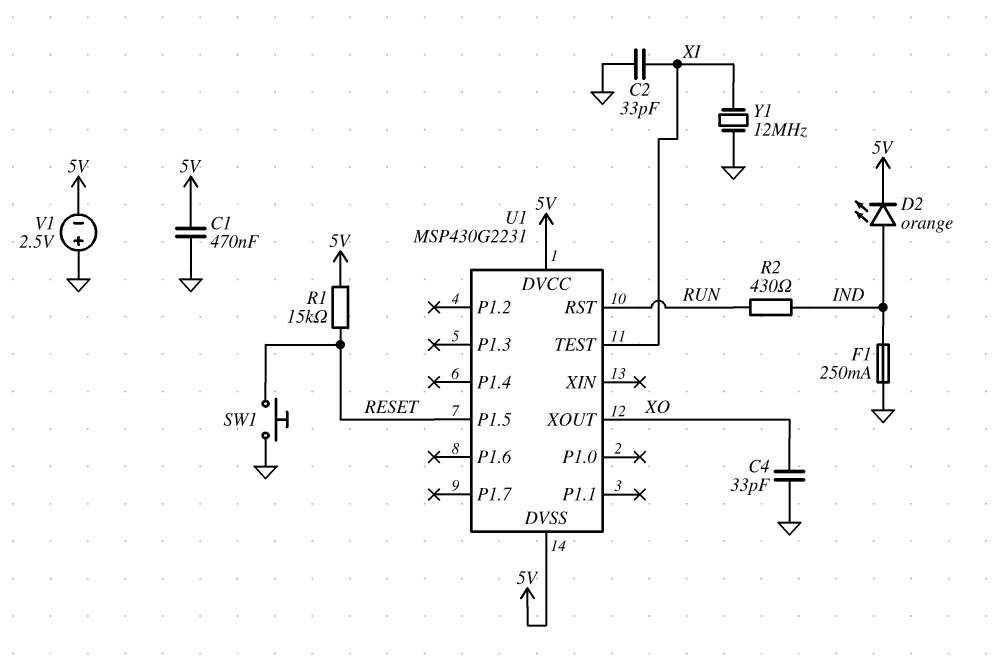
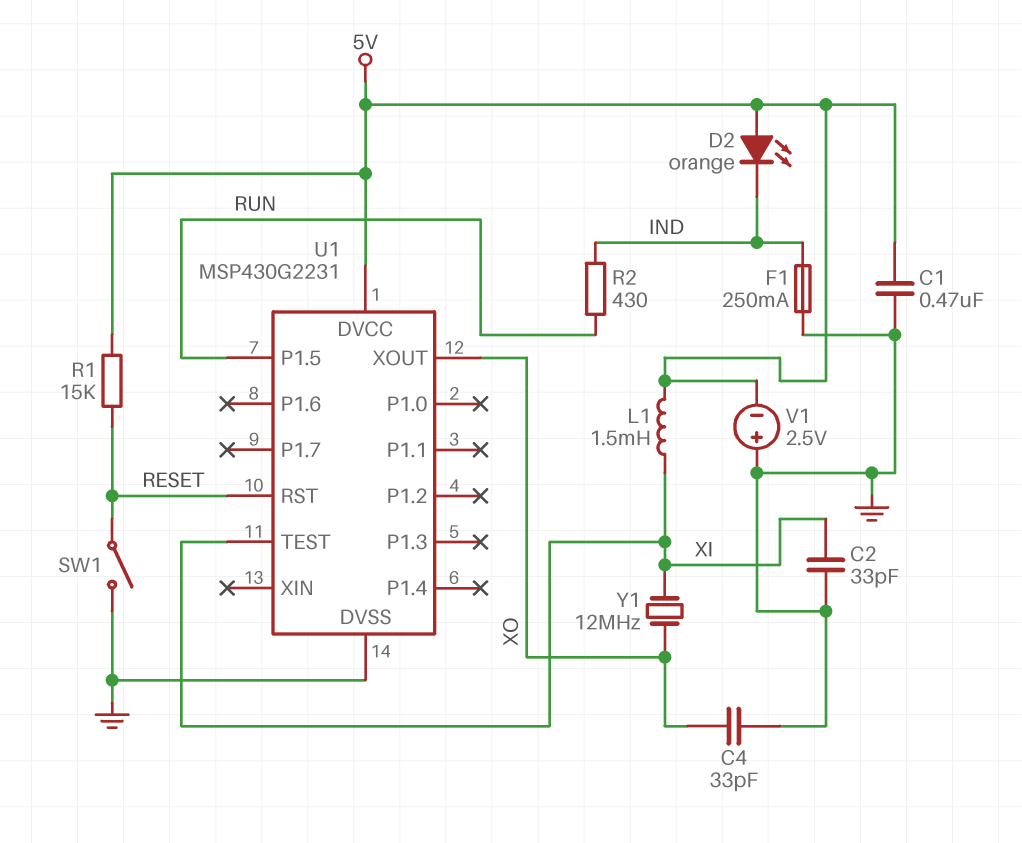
D2: LED orange (A IND, K 5V) -> LED orange (A 5V, K IND)
L1: none -> 1.5mH (5V, XI)
SW1: button (GND, RESET) -> switch (GND, RESET)
U1 pin DVSS: 5V -> GND
U1 pin P1.5: RESET -> RUN
U1 pin RST: RUN -> RESET
Y1: 12MHz (GND, XI) -> 12MHz (XI, XO)

